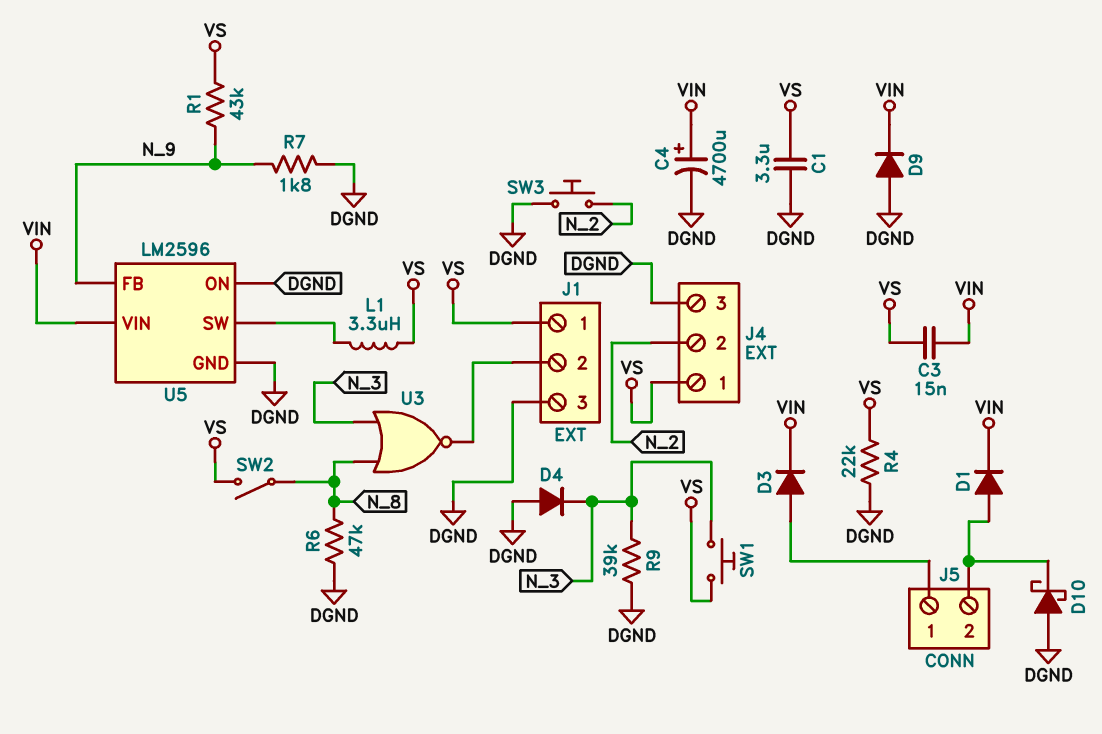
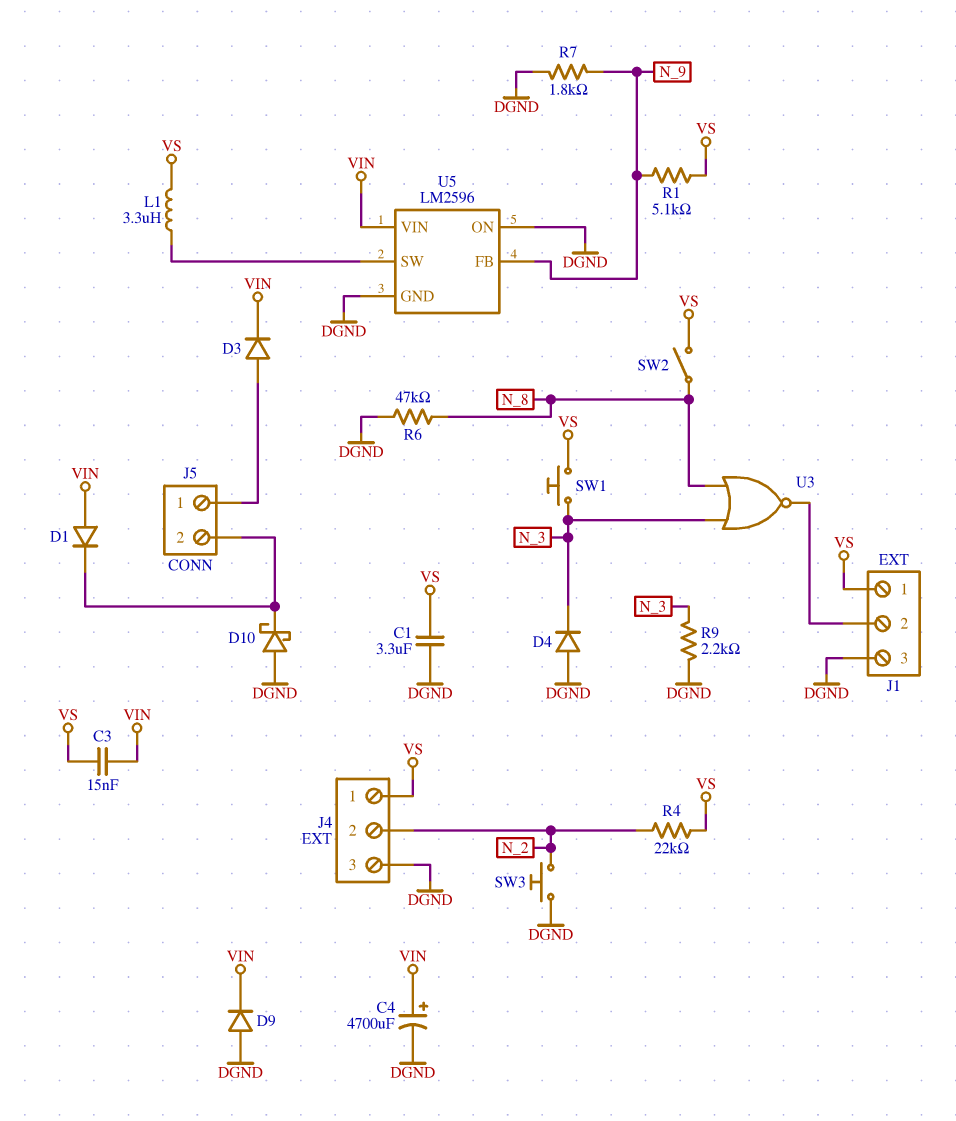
D1: diode (A J5/2, K VIN) -> diode (A VIN, K J5/2)
R1: 43k (N_9, VS) -> 5.1k (N_9, VS)
R4: 22k (DGND, VS) -> 22k (N_2, VS)
R9: 39k (DGND, N_3) -> 2.2k (DGND, N_3)

